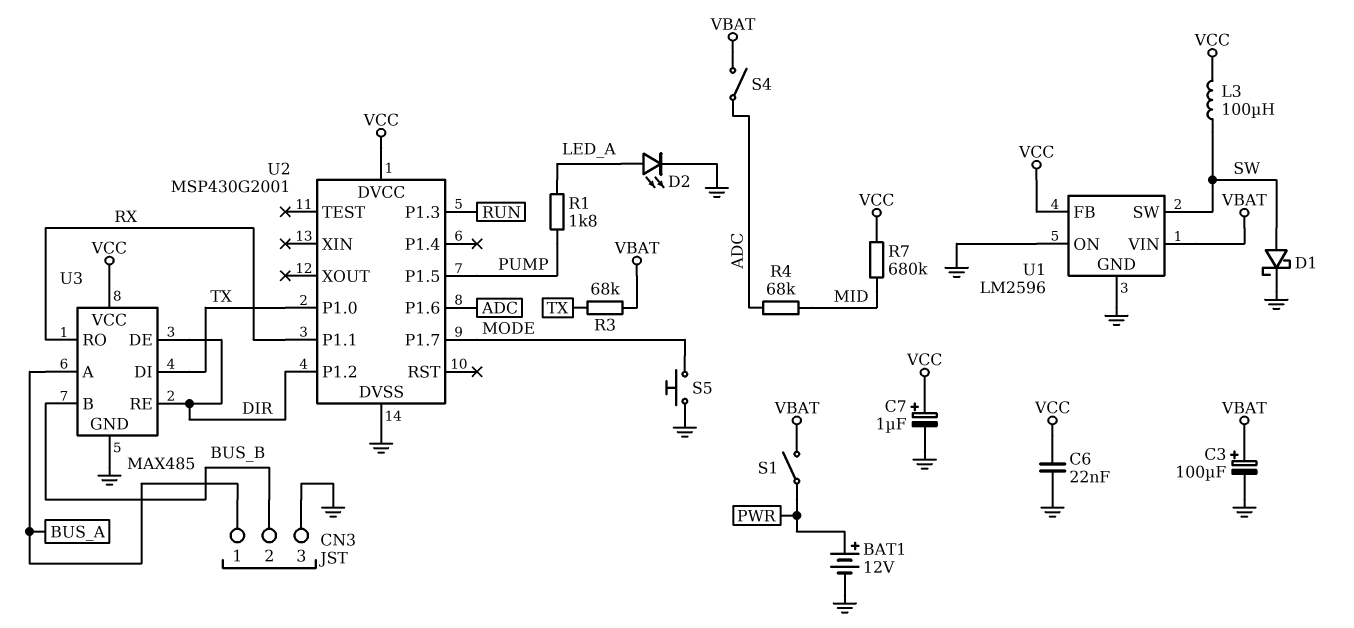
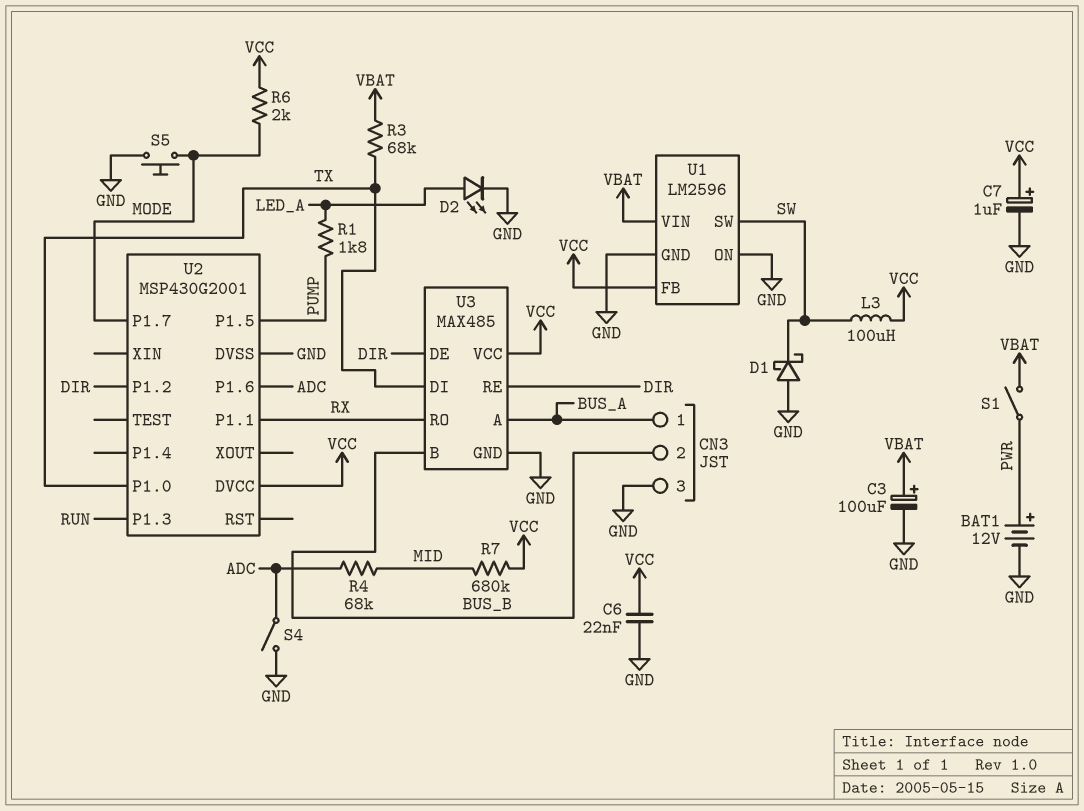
D1: schottky (A SW, K GND) -> schottky (A GND, K SW)
R6: none -> 2k (MODE, VCC)
S4: switch (ADC, VBAT) -> switch (ADC, GND)

